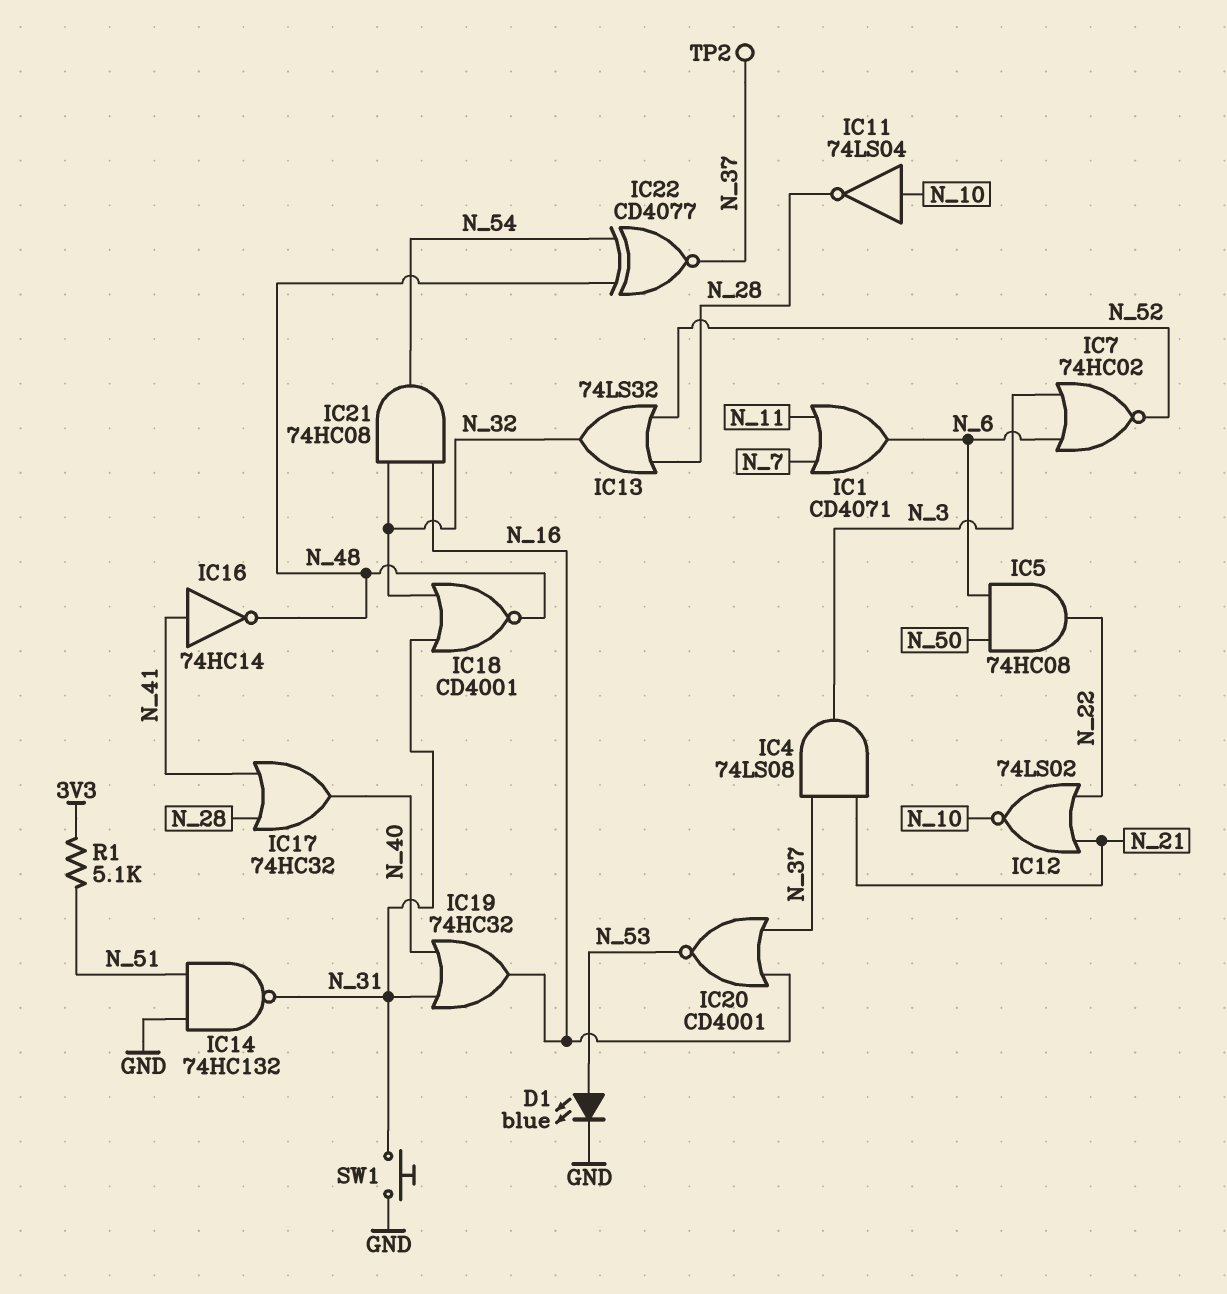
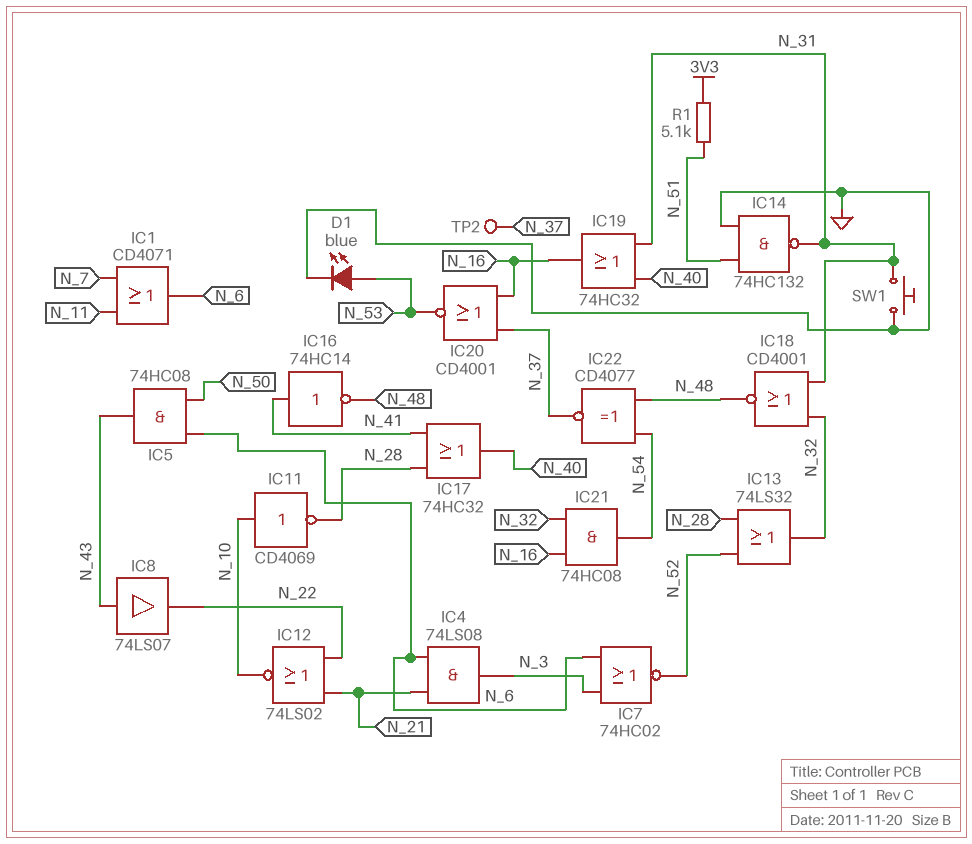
IC4: AND 74LS08 (in N_21, in N_37, out N_3) -> AND 74LS08 (in N_6, in N_21, out N_3)
IC5: AND 74HC08 (in N_6, in N_50, out N_22) -> AND 74HC08 (in N_6, in N_50, out N_43)
IC8: none -> buffer 74LS07 (in N_43, out N_22)
IC11: NOT 74LS04 (in N_10, out N_28) -> NOT CD4069 (in N_10, out N_28)

